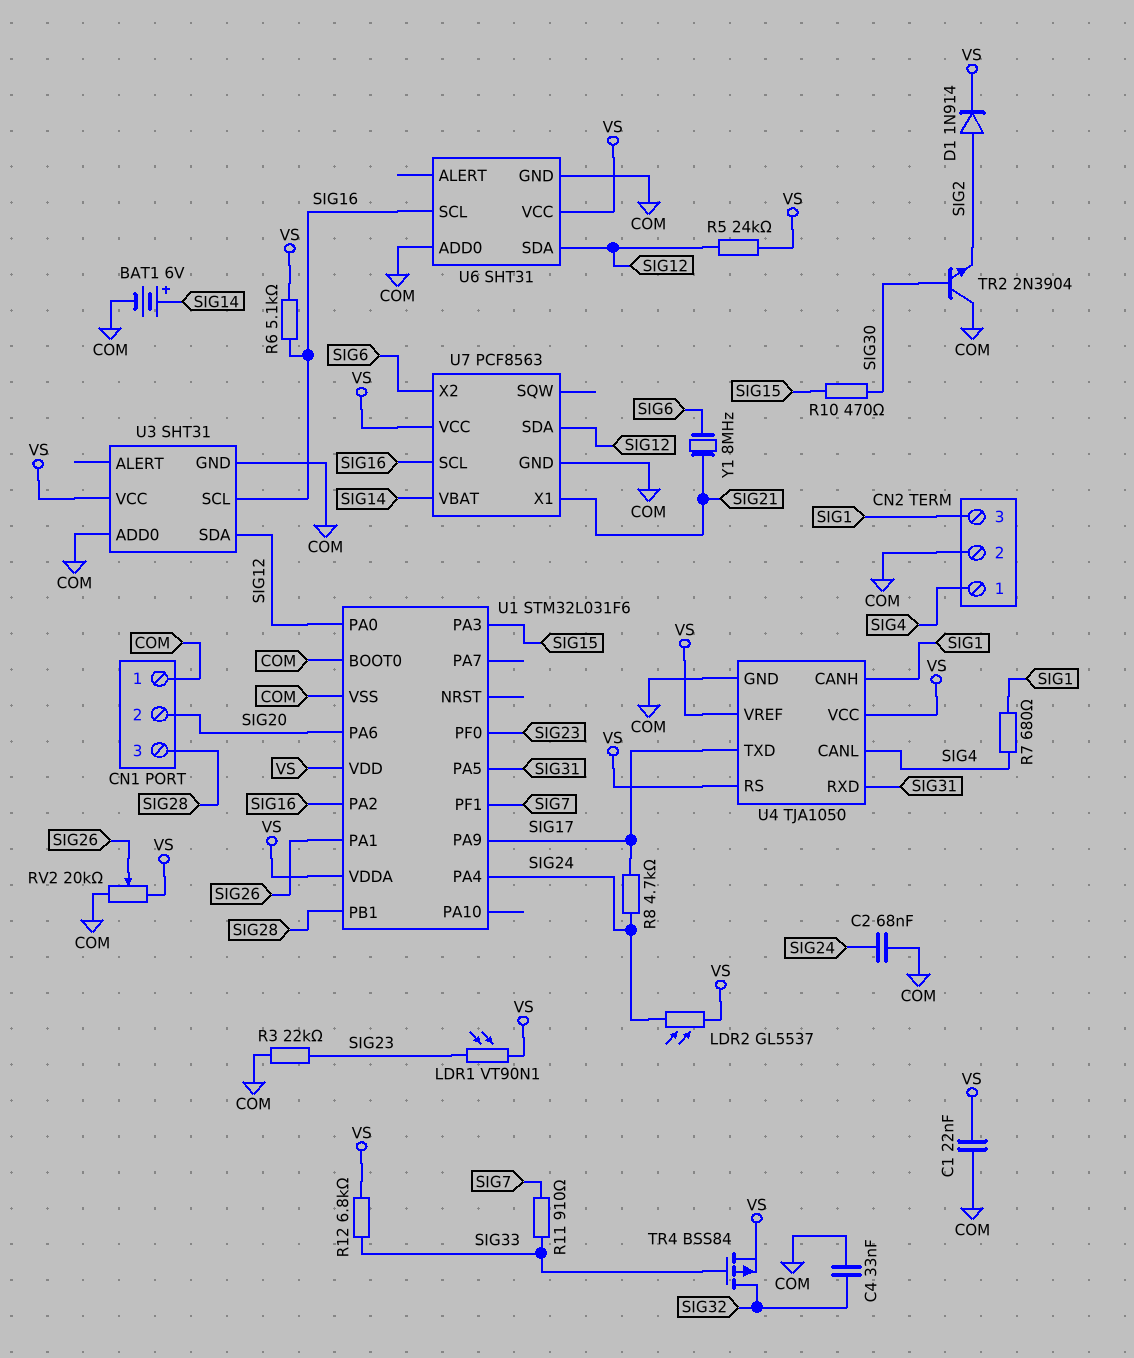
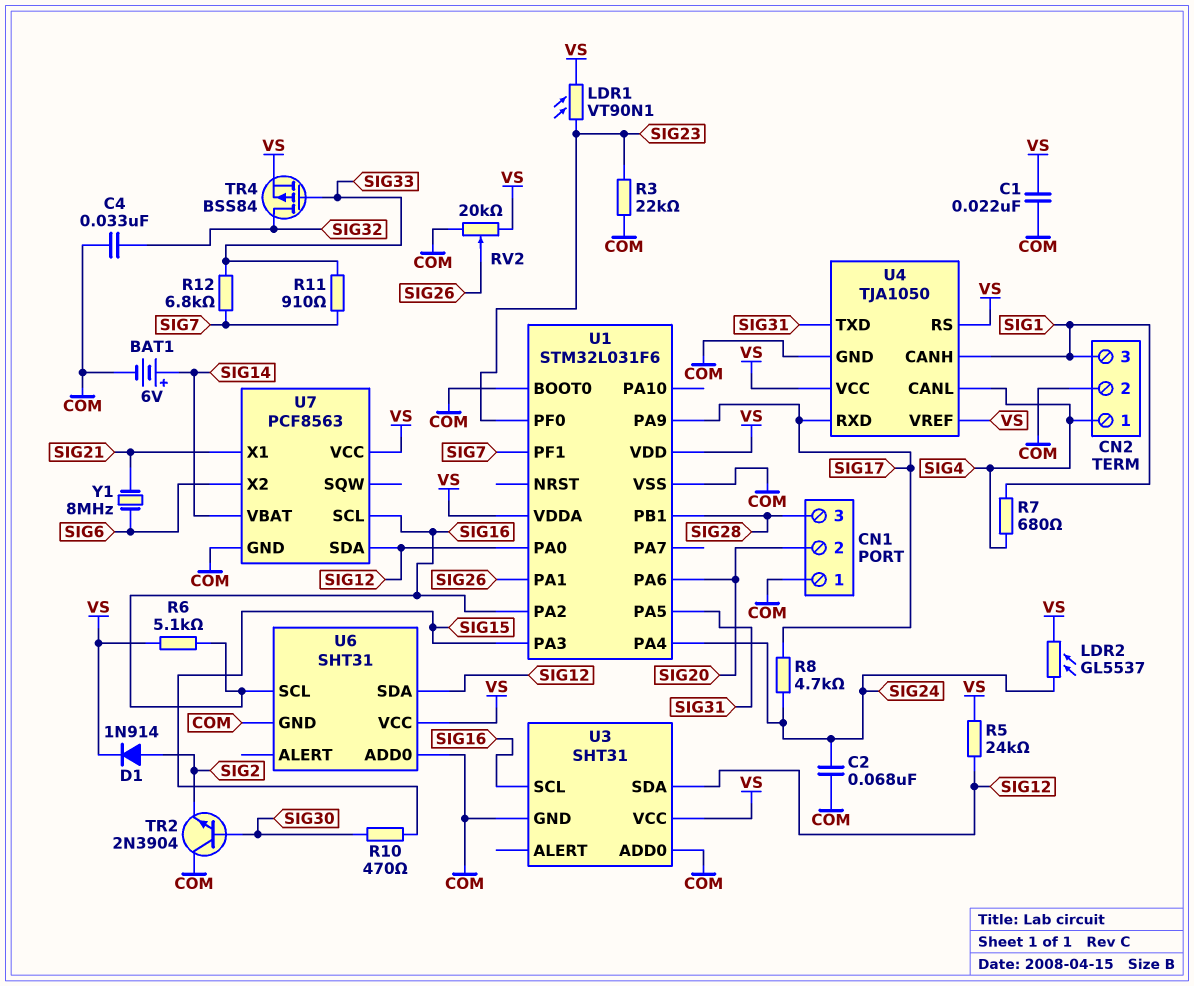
R12: 6.8k (SIG33, VS) -> 6.8k (SIG7, SIG33)
U4 pin RXD: SIG31 -> SIG17
U4 pin TXD: SIG17 -> SIG31

